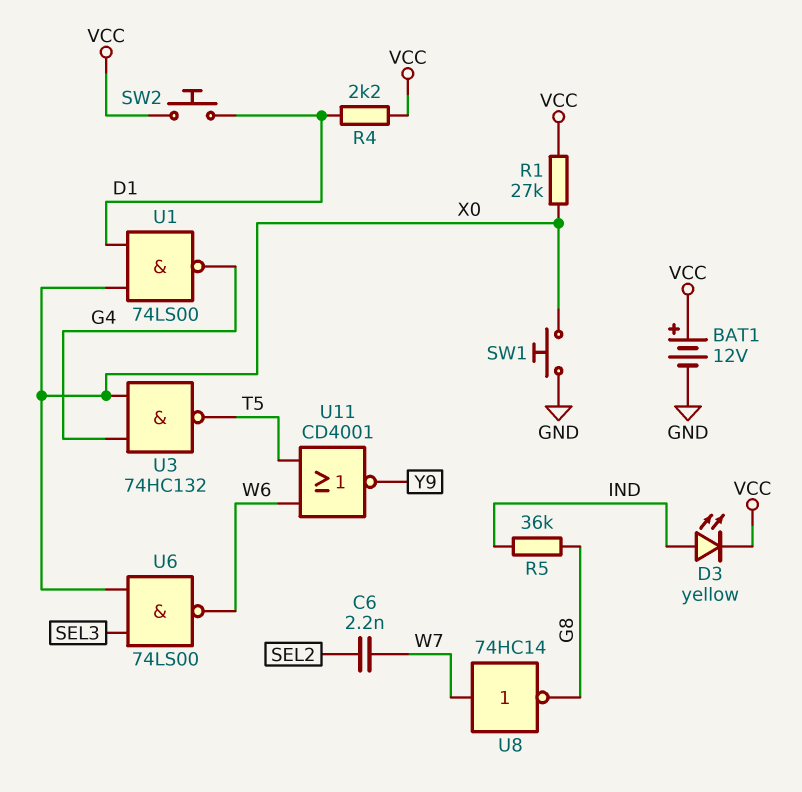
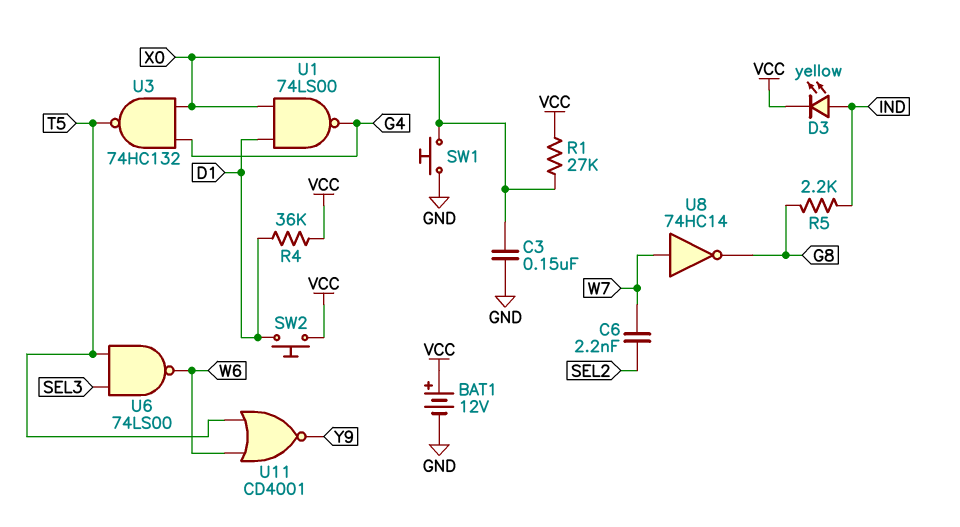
C3: none -> 150nF (GND, X0)
R4: 2.2k (D1, VCC) -> 36k (D1, VCC)
R5: 36k (G8, IND) -> 2.2k (G8, IND)
U6: NAND 74LS00 (in SEL3, in X0, out W6) -> NAND 74LS00 (in SEL3, in T5, out W6)

